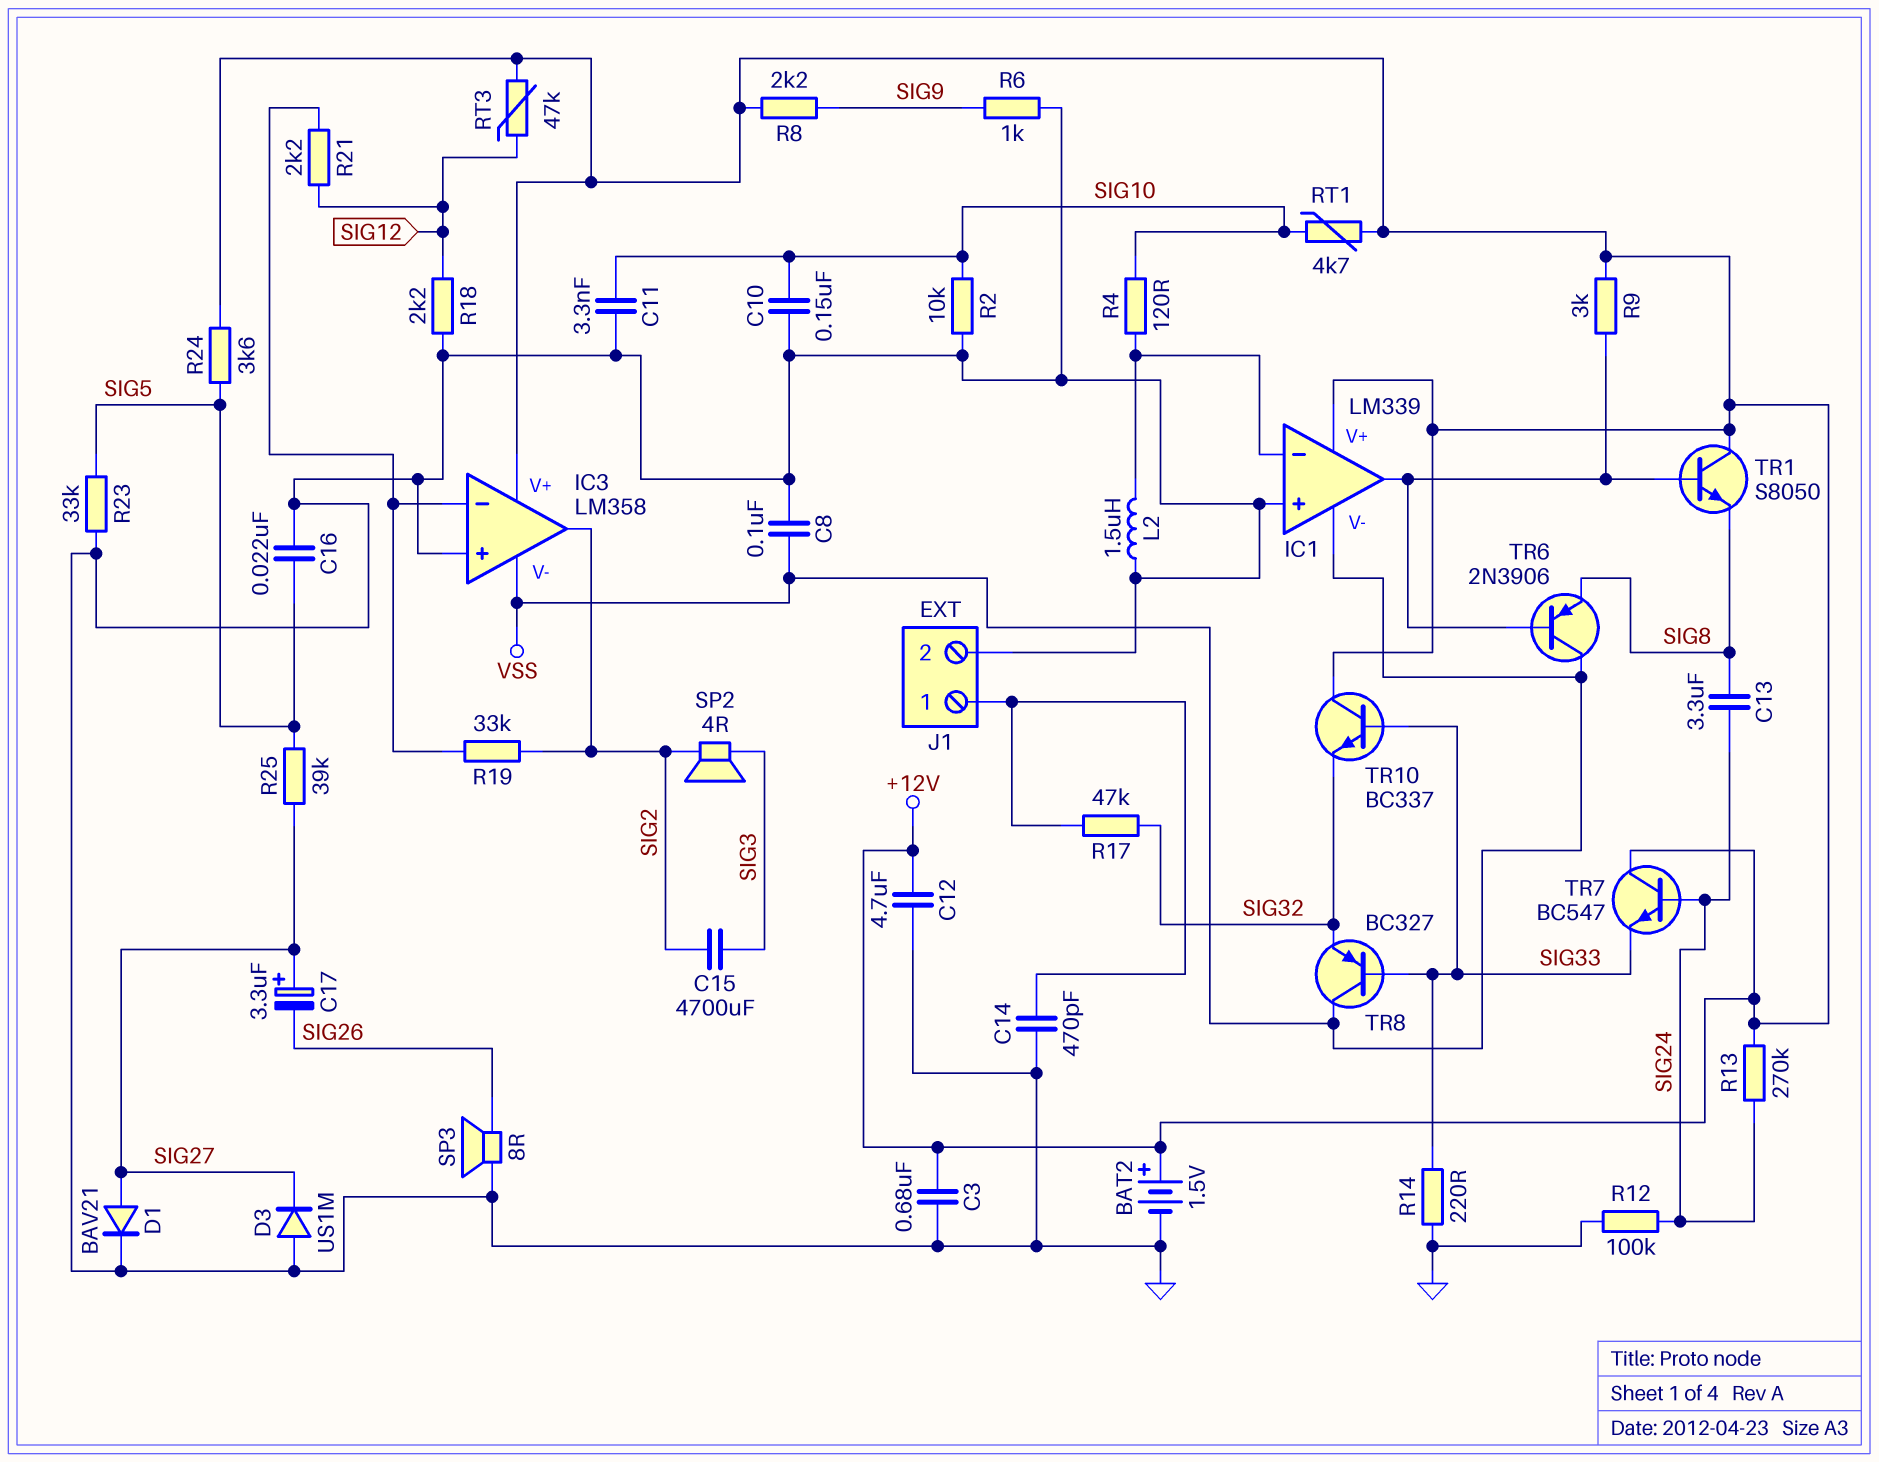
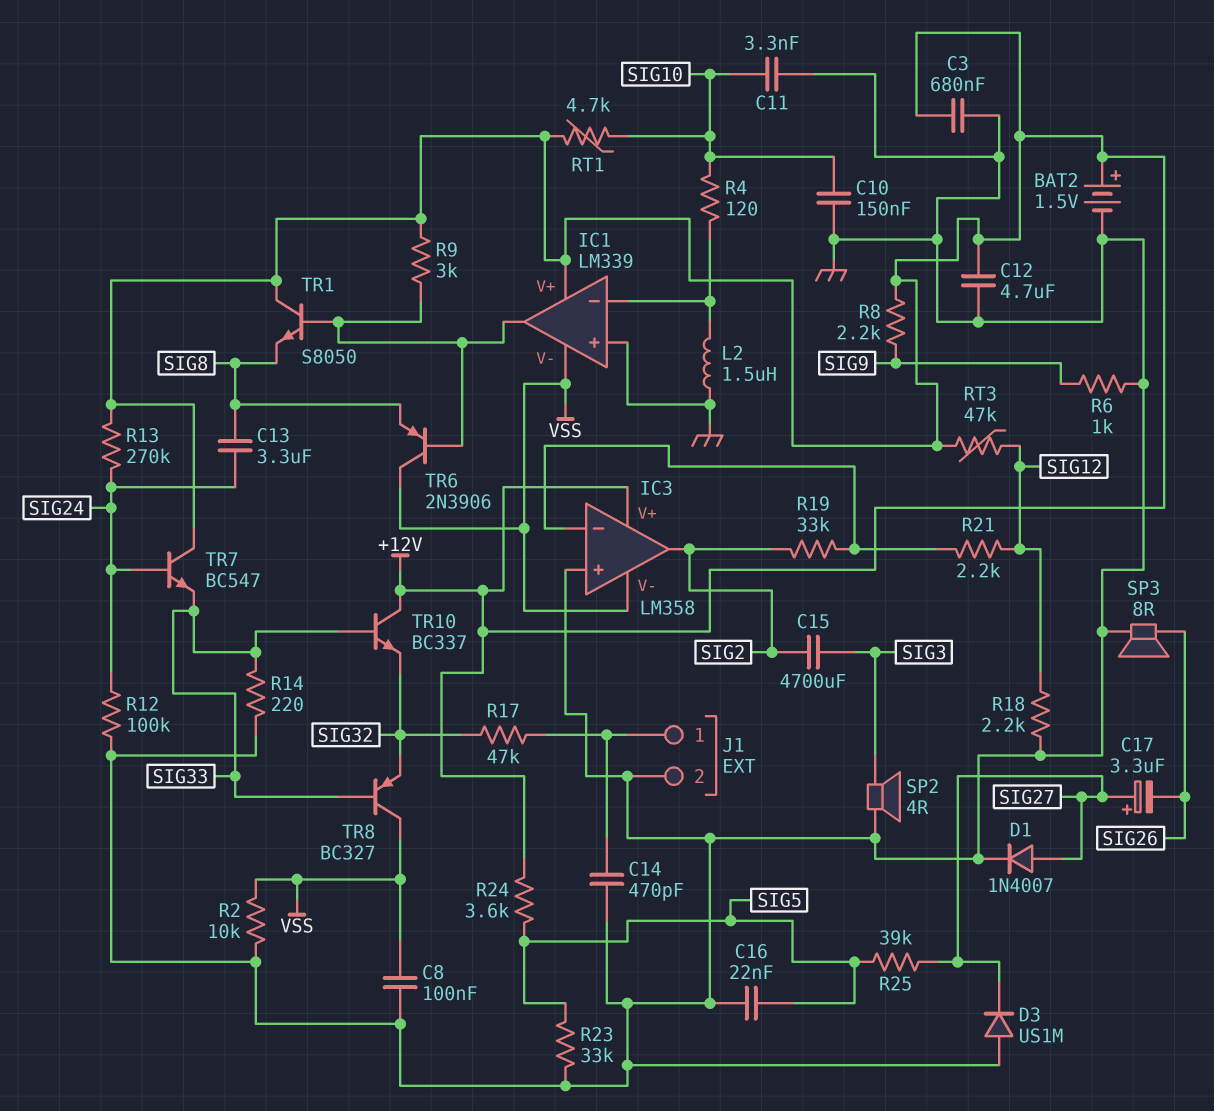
D1: diode BAV21 (A SIG27, K GND) -> diode 1N4007 (A SIG27, K GND)
R2: 10k (GND, SIG10) -> 10k (GND, VSS)
SP2: speaker 4R (SIG2, SIG3) -> speaker 4R (GND, SIG3)

